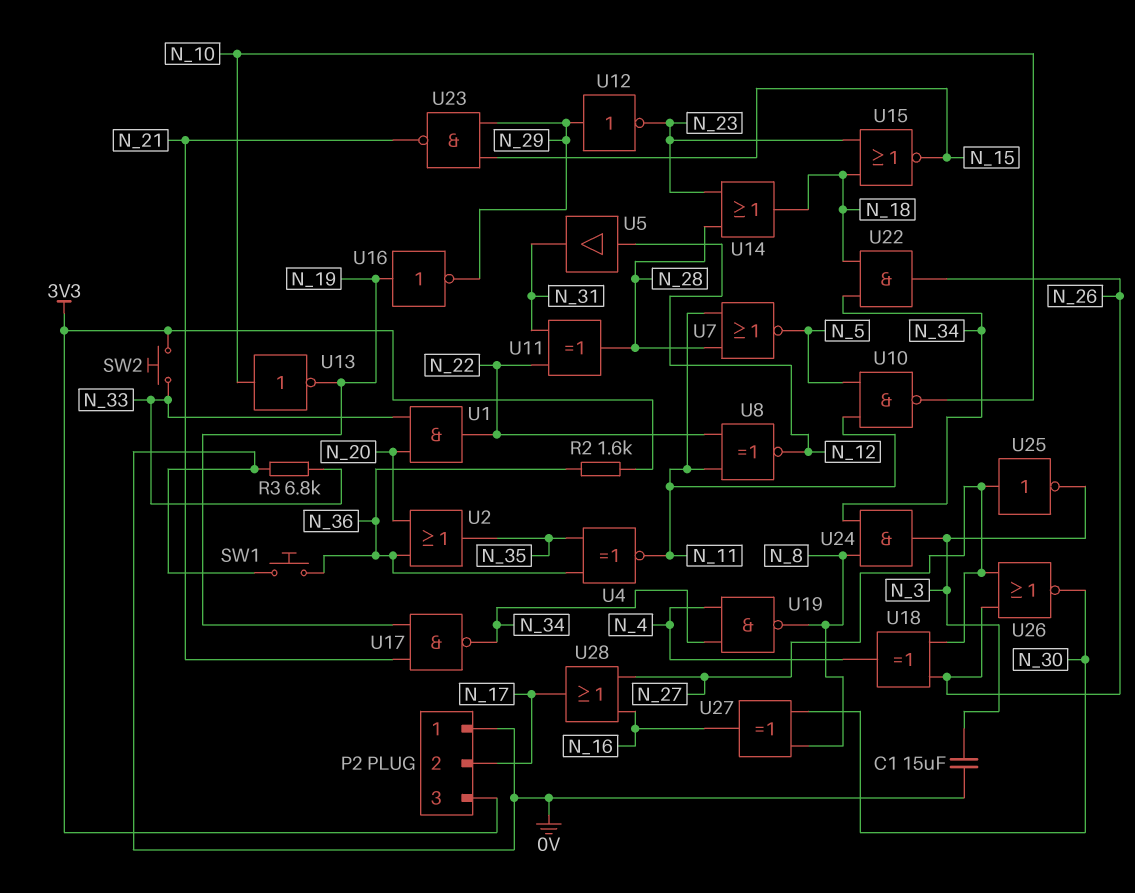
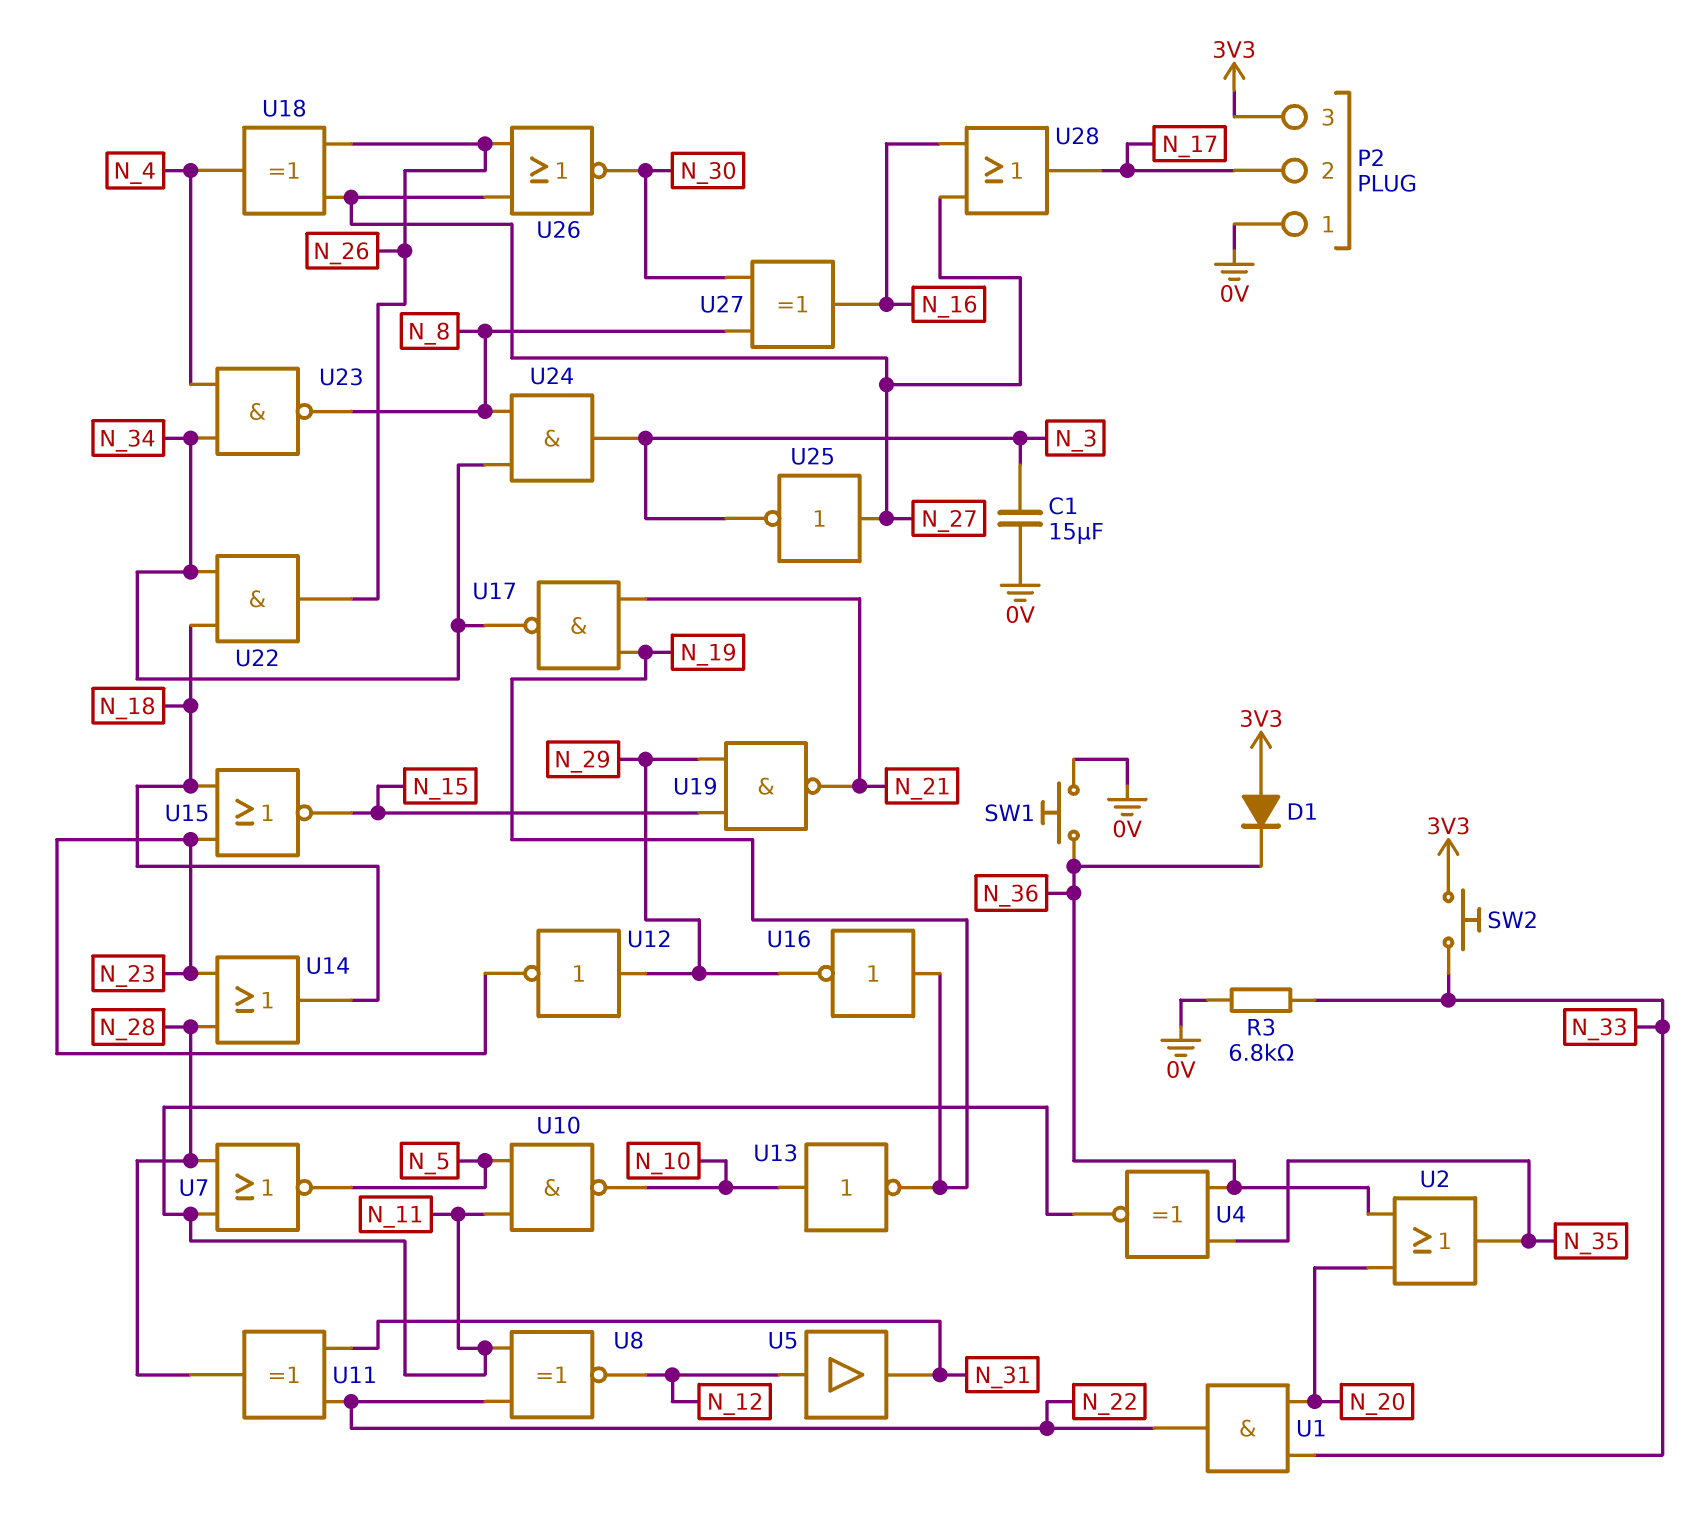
D1: none -> diode (A 3V3, K N_36)
R2: 1.6k (3V3, N_36) -> none
U19: NAND (in N_4, in N_34, out N_8) -> NAND (in N_15, in N_29, out N_21)
U23: NAND (in N_15, in N_29, out N_21) -> NAND (in N_4, in N_34, out N_8)

